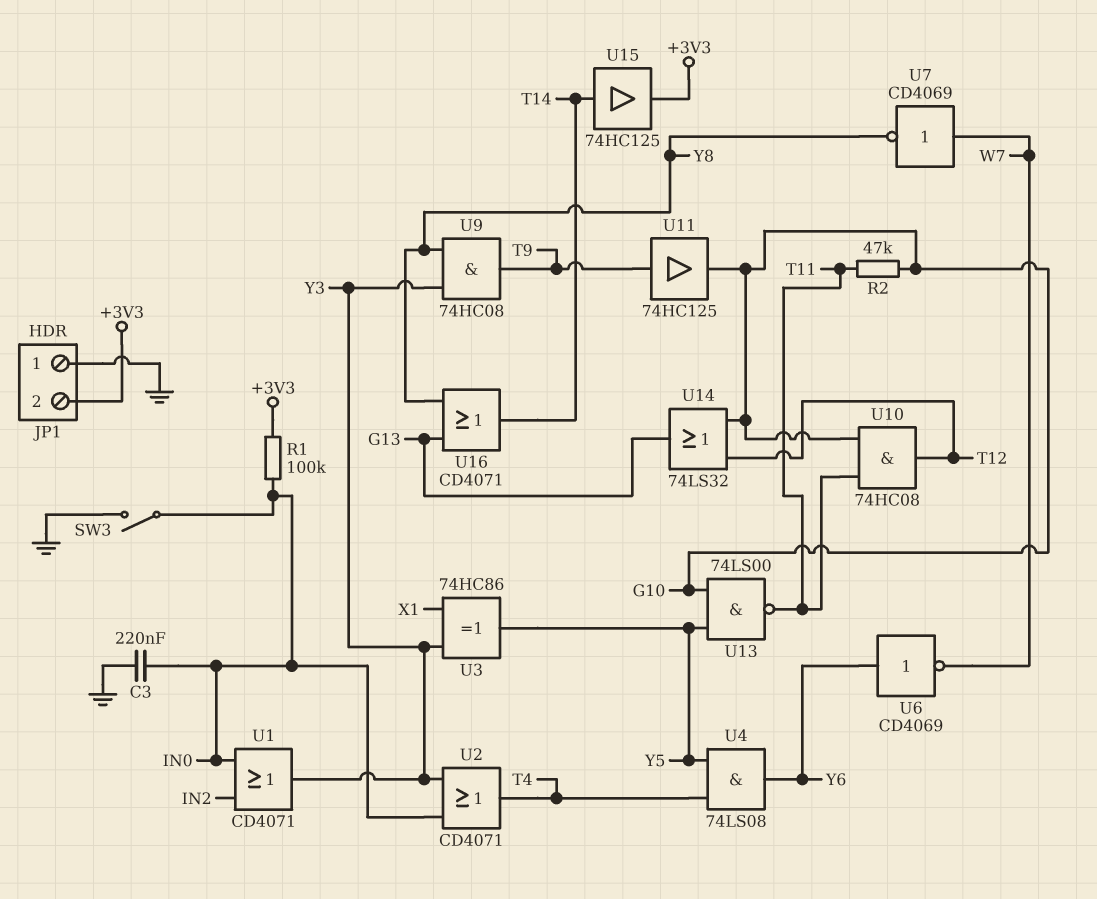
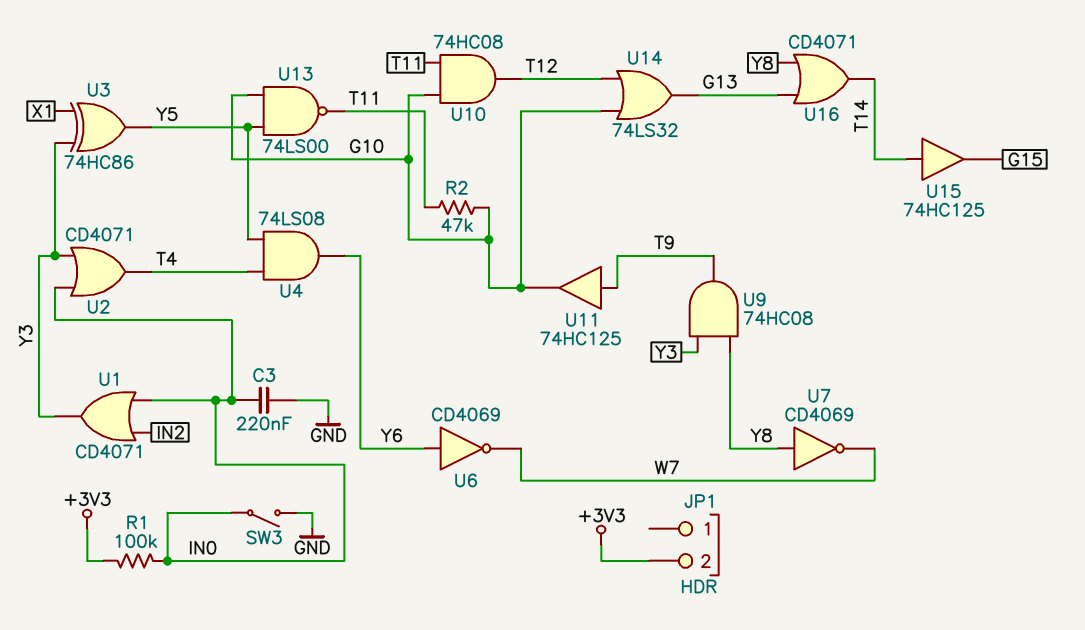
JP1 pin 1: GND -> none
U7: NOT CD4069 (in W7, out Y8) -> NOT CD4069 (in Y8, out W7)
U15: buffer 74HC125 (in T14, out +3V3) -> buffer 74HC125 (in T14, out G15)

